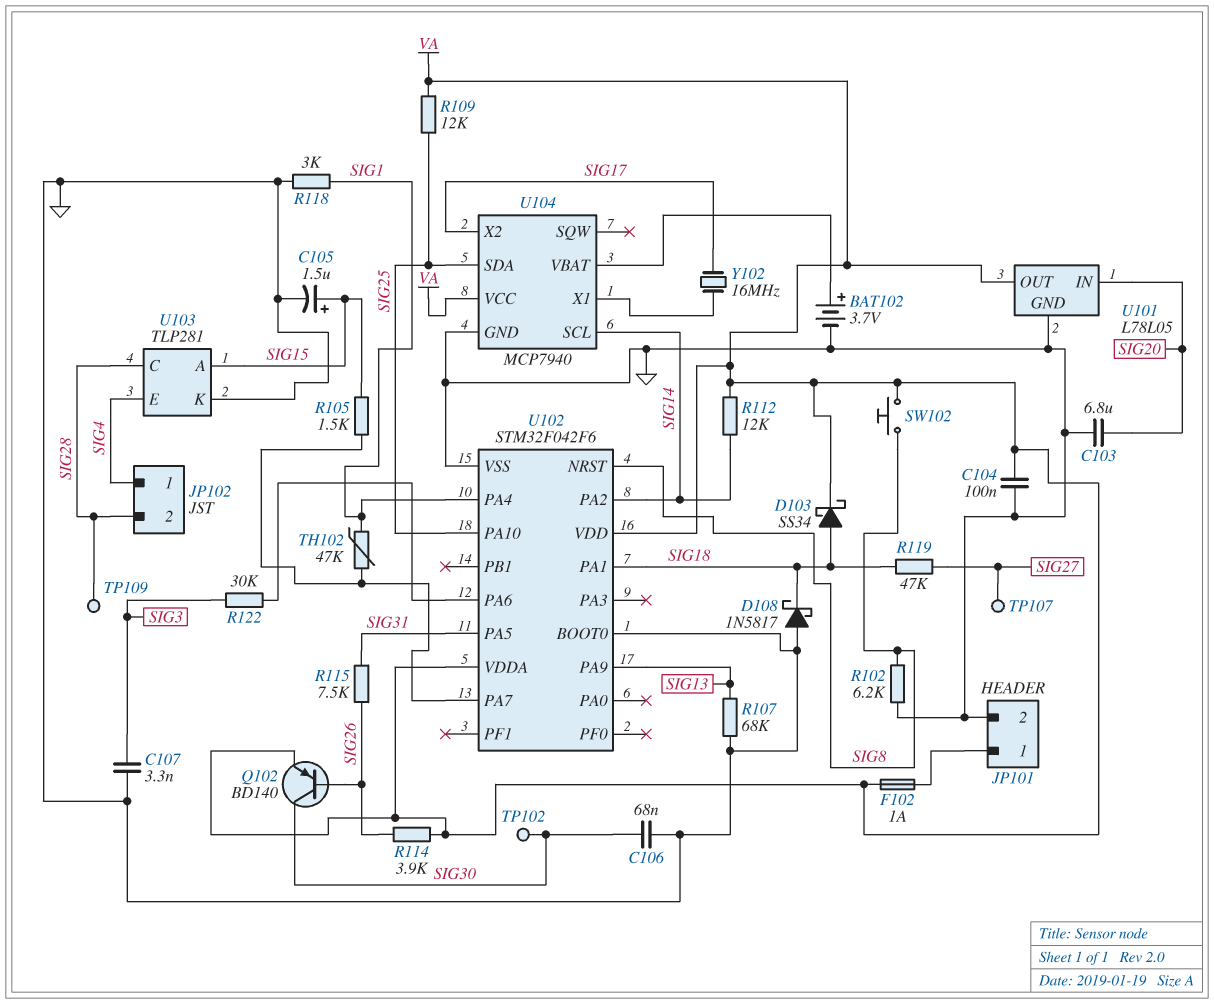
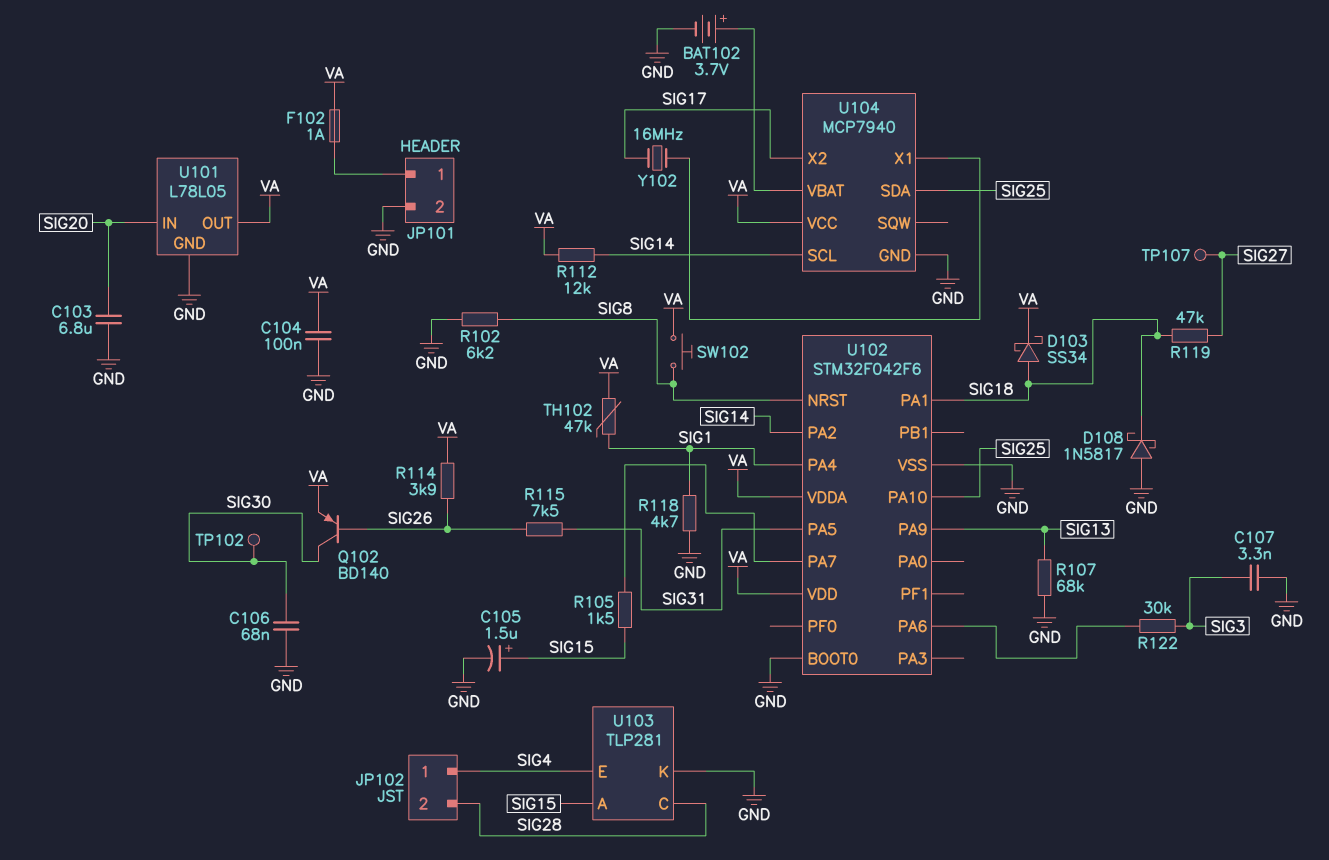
R109: 12k (SIG25, VA) -> none
R118: 3k (GND, SIG1) -> 4.7k (GND, SIG1)
TH102: 47k (SIG1, U102/PA7) -> 47k (SIG1, VA)
TP109: test point (SIG28) -> none

